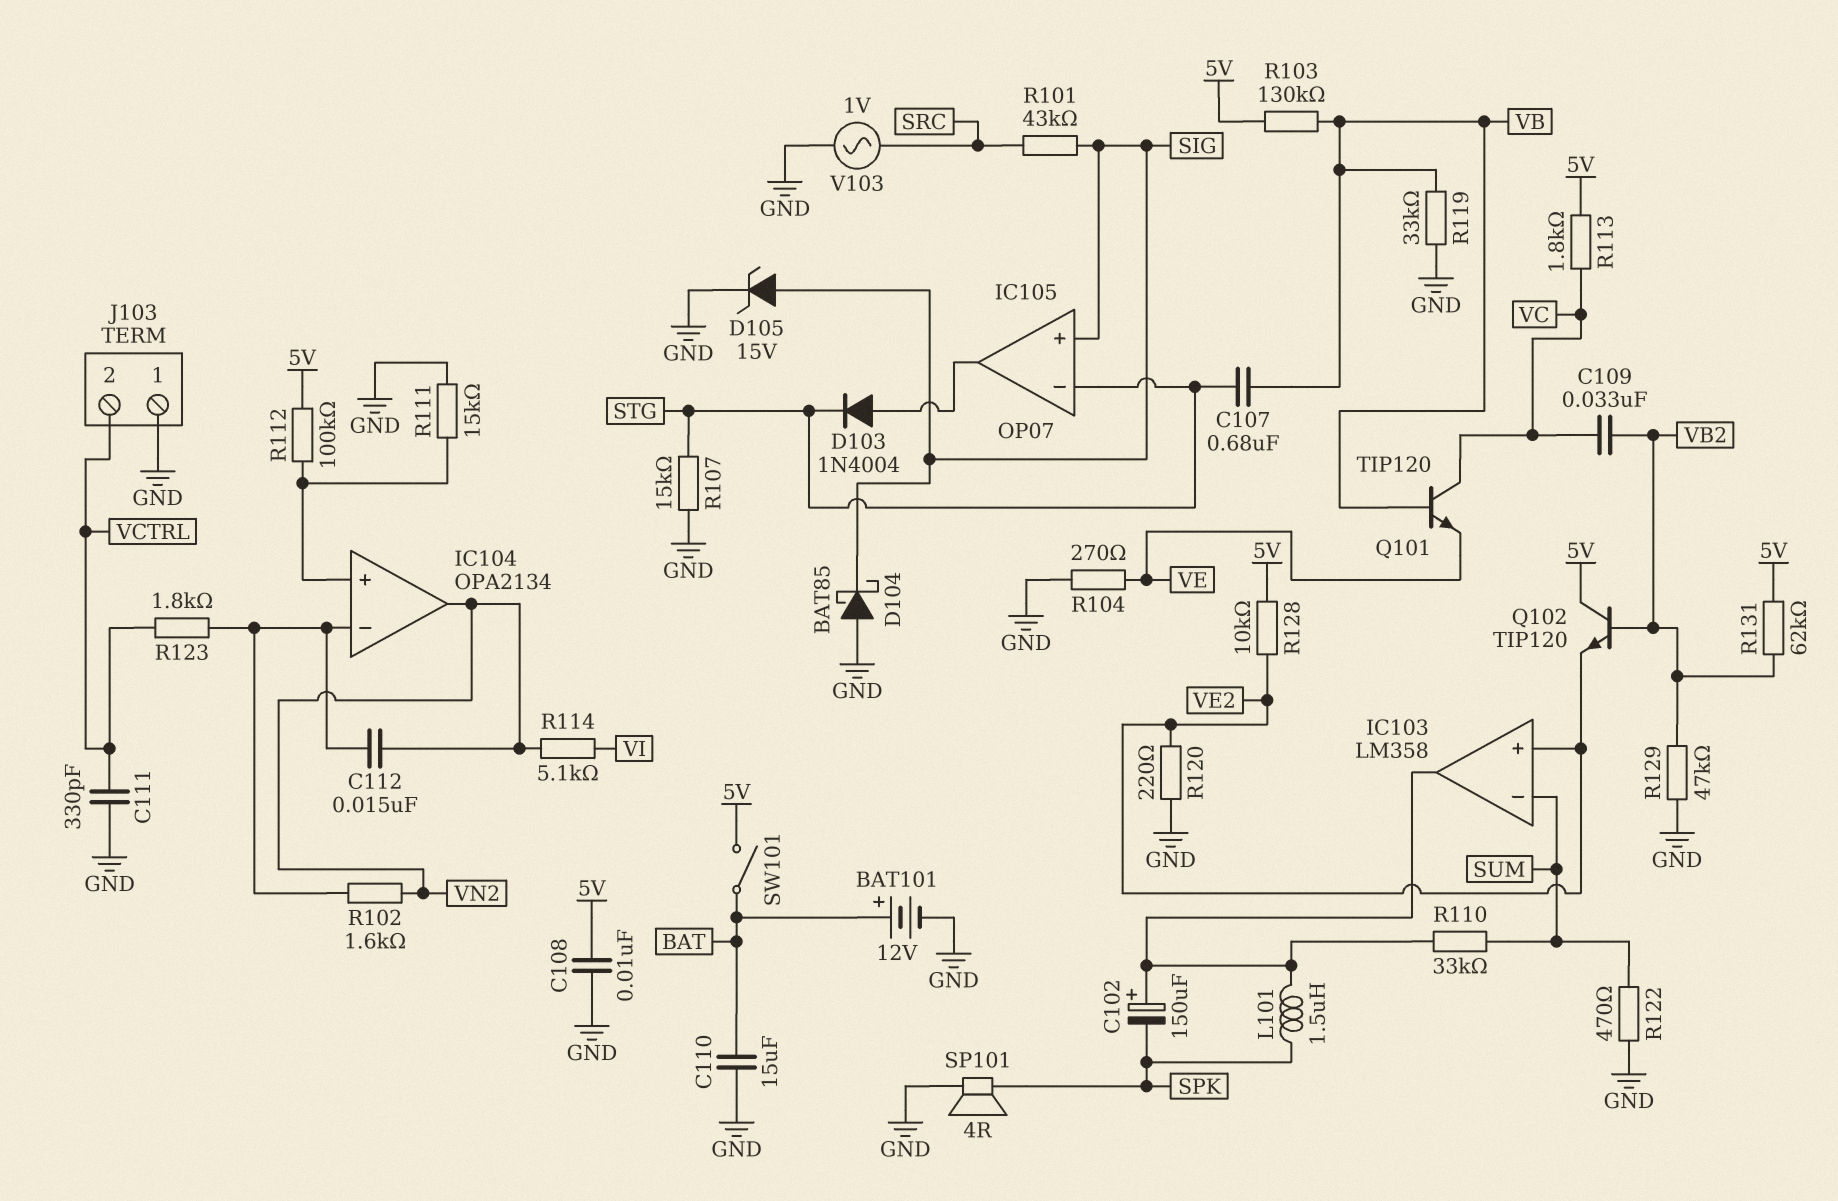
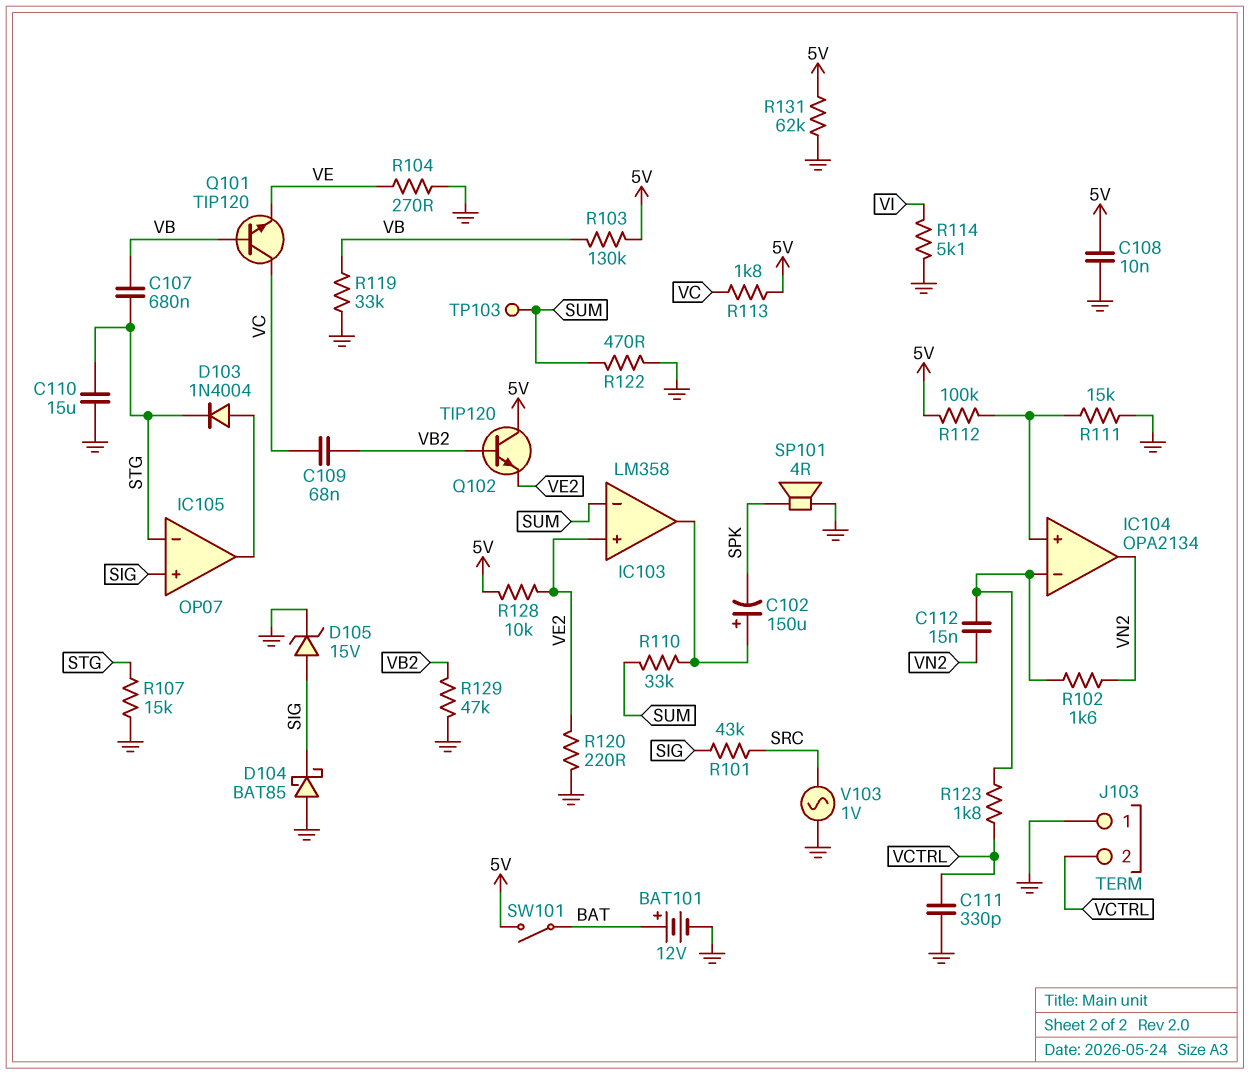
C109: 33nF (VB2, VC) -> 68nF (VB2, VC)
C110: 15uF (BAT, GND) -> 15uF (GND, STG)
L101: 1.5uH (IC103/out, SPK) -> none
R114: 5.1k (VI, VN2) -> 5.1k (GND, VI)
R131: 62k (5V, VB2) -> 62k (5V, GND)
TP103: none -> test point (SUM)

